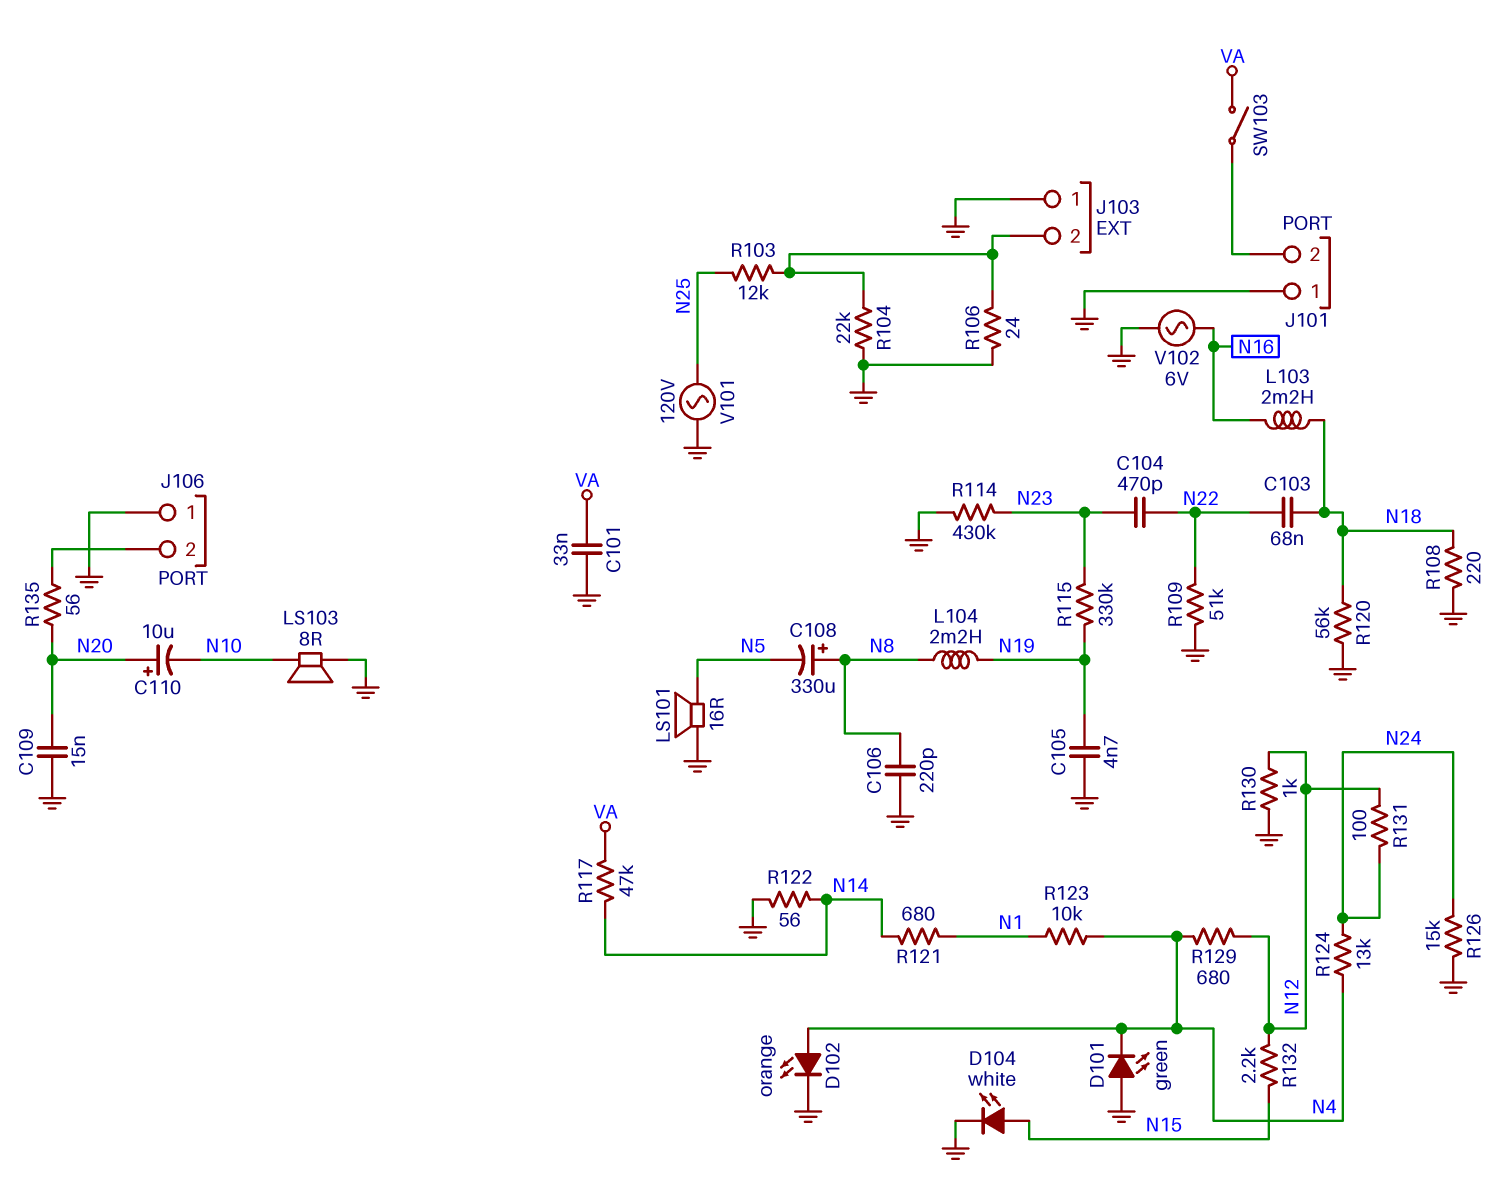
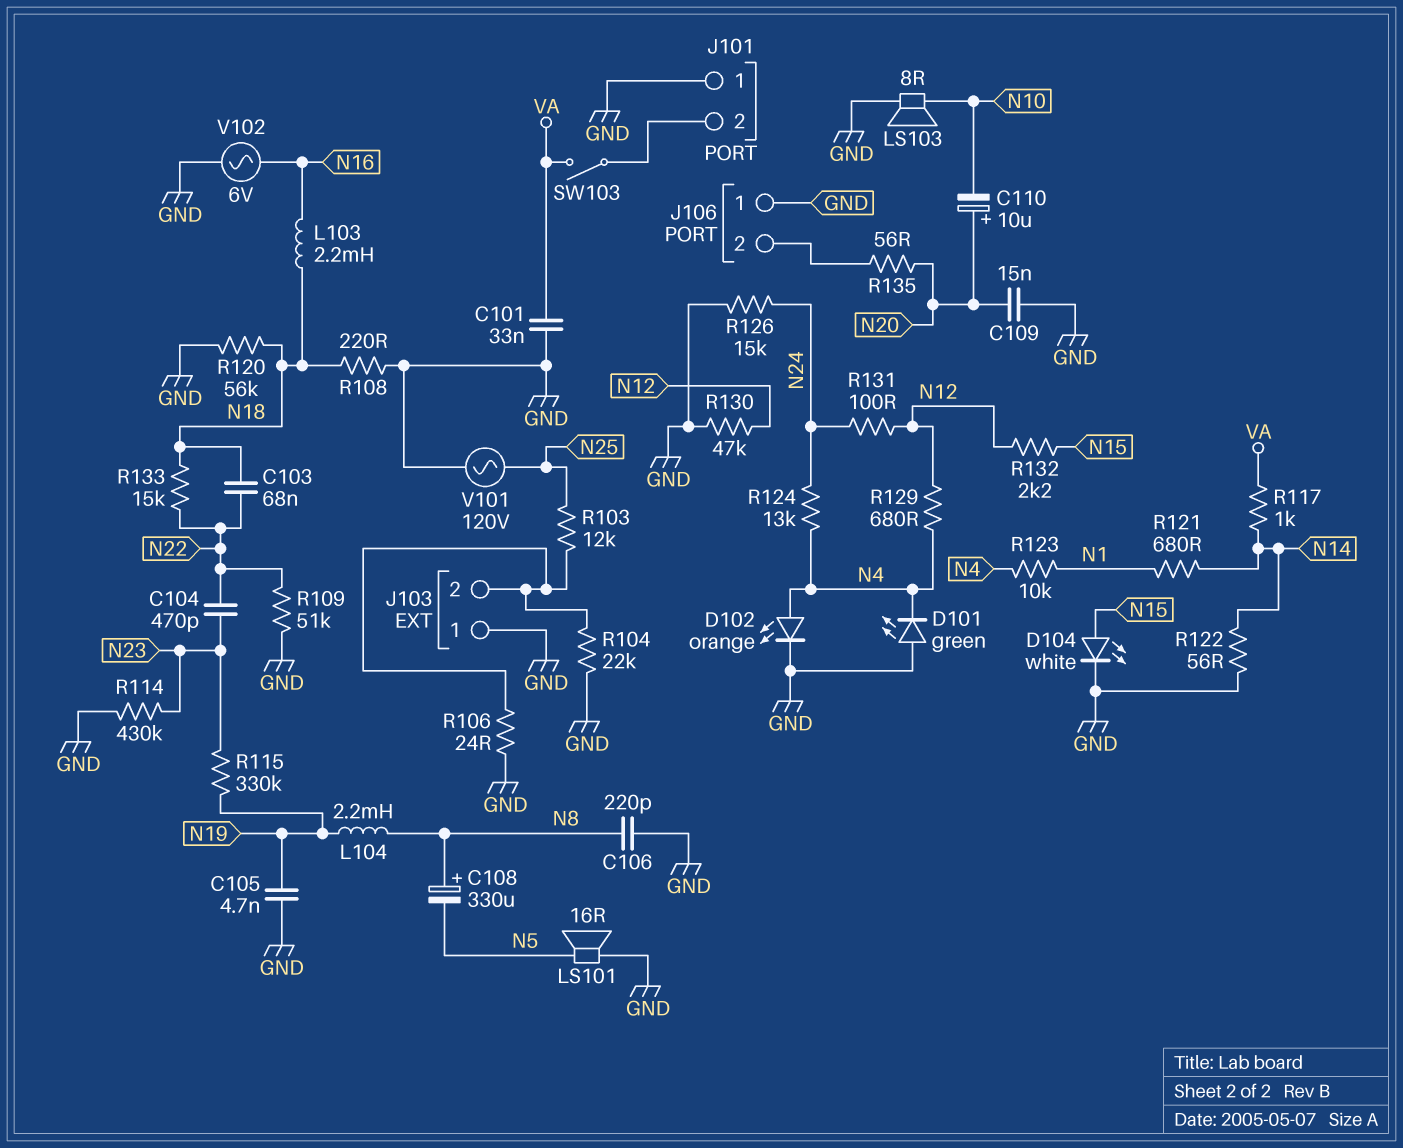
R117: 47k (N14, VA) -> 1k (N14, VA)
R130: 1k (GND, N12) -> 47k (GND, N12)
R133: none -> 15k (N18, N22)

